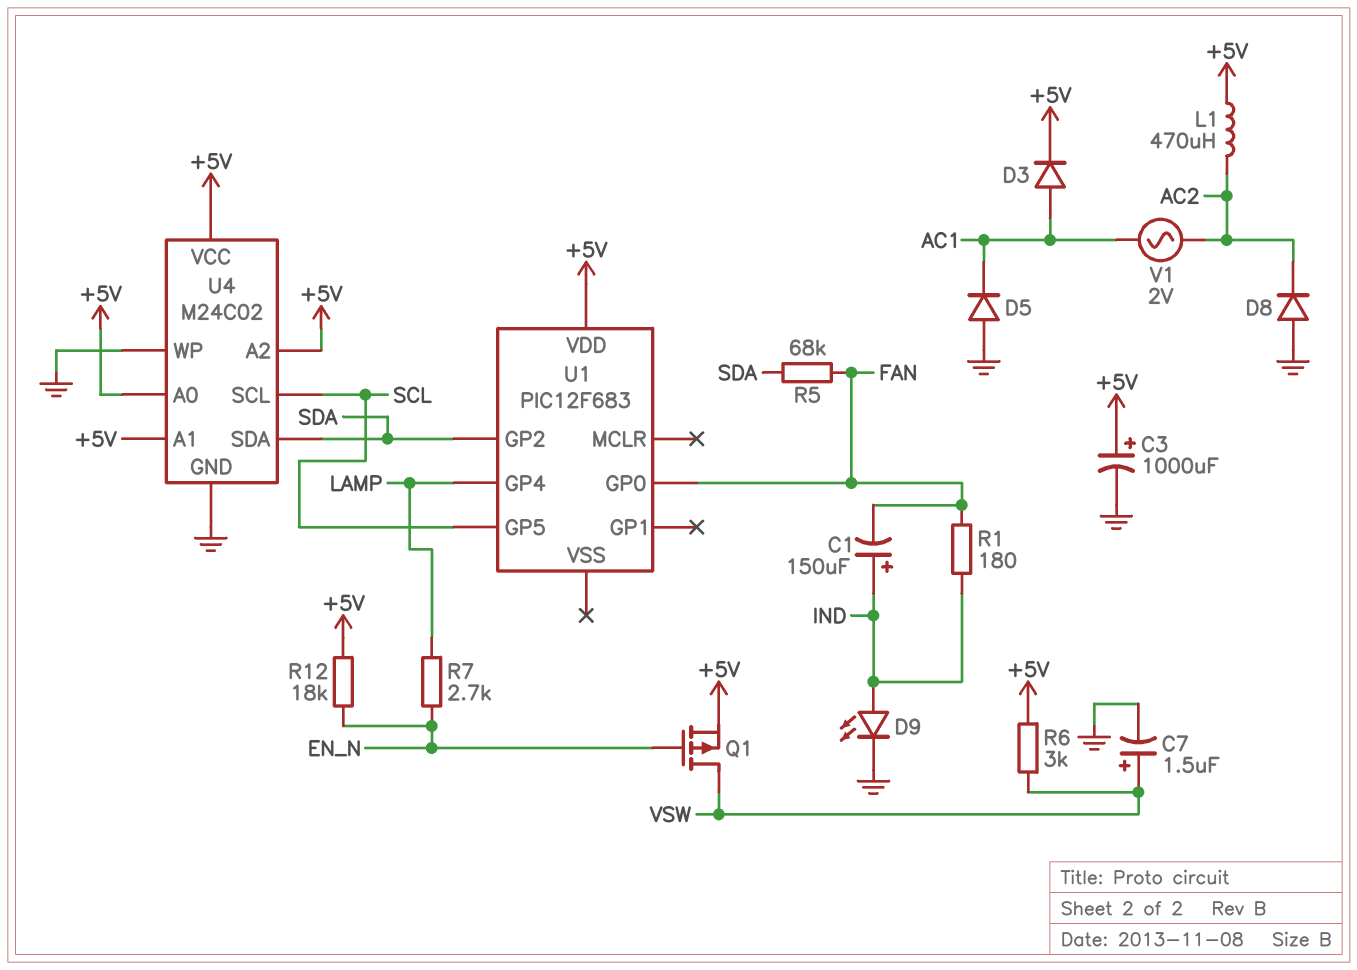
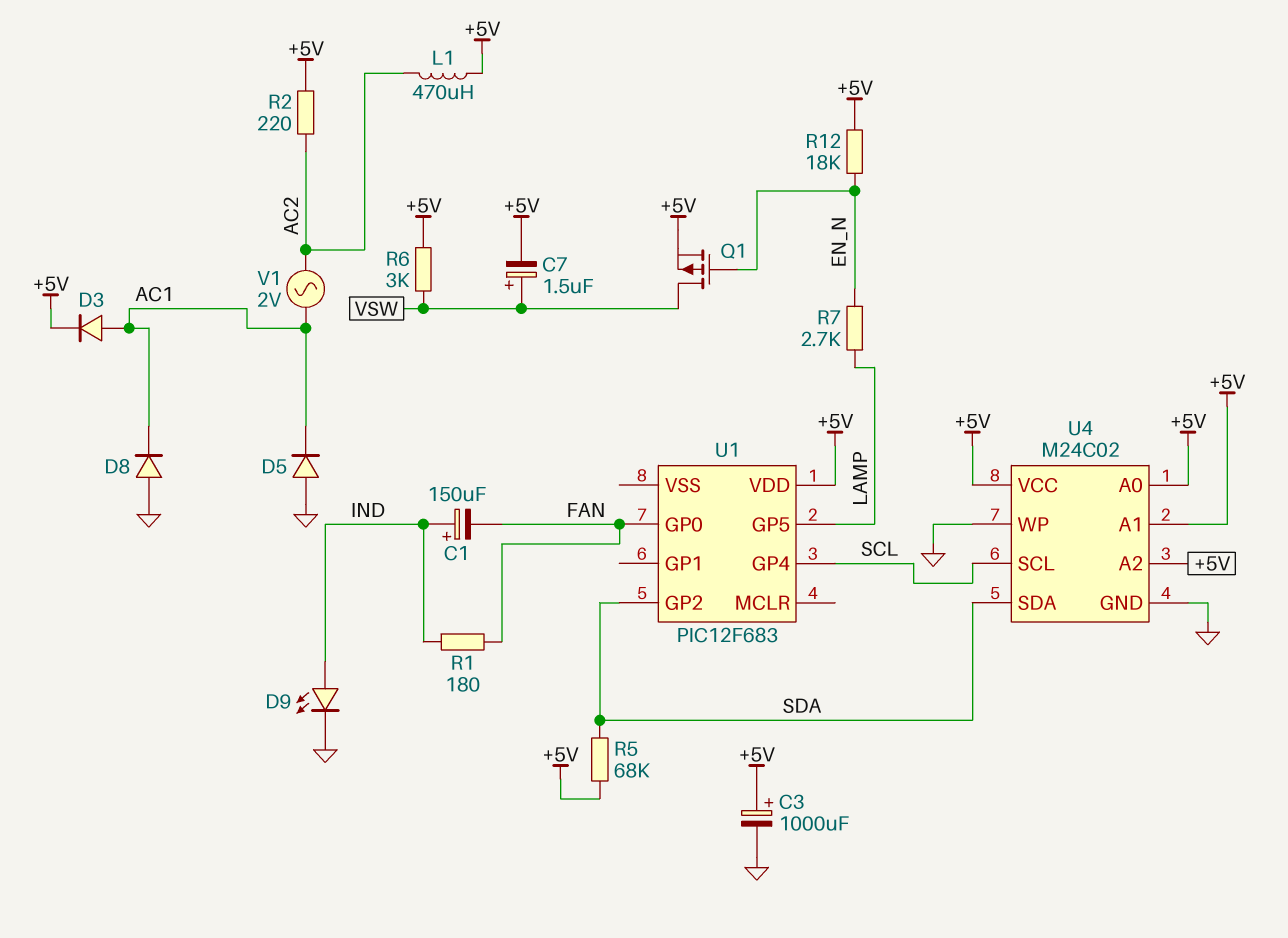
C7: 1.5uF (plus VSW, minus GND) -> 1.5uF (plus VSW, minus +5V)
D8: diode (A GND, K AC2) -> diode (A GND, K AC1)
R2: none -> 220 (+5V, AC2)
R5: 68k (FAN, SDA) -> 68k (+5V, SDA)
U1 pin GP4: LAMP -> SCL
U1 pin GP5: SCL -> LAMP

